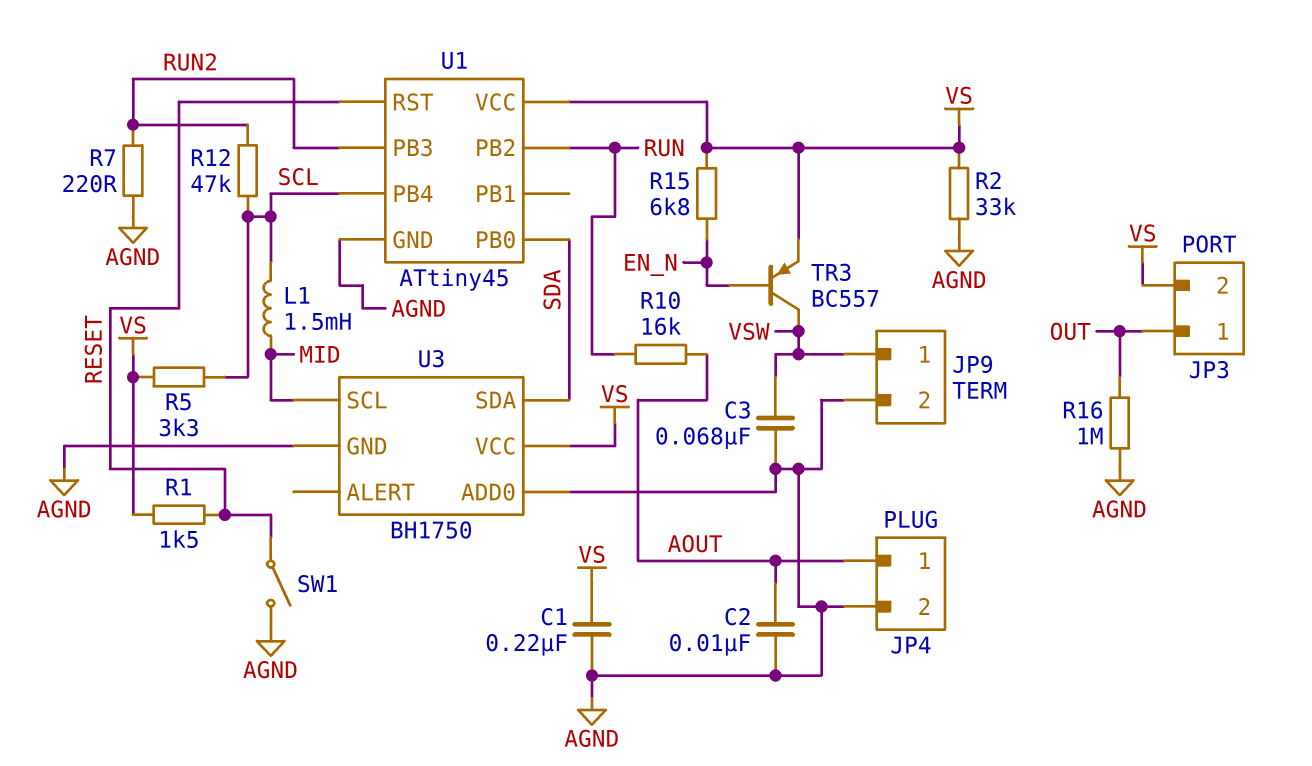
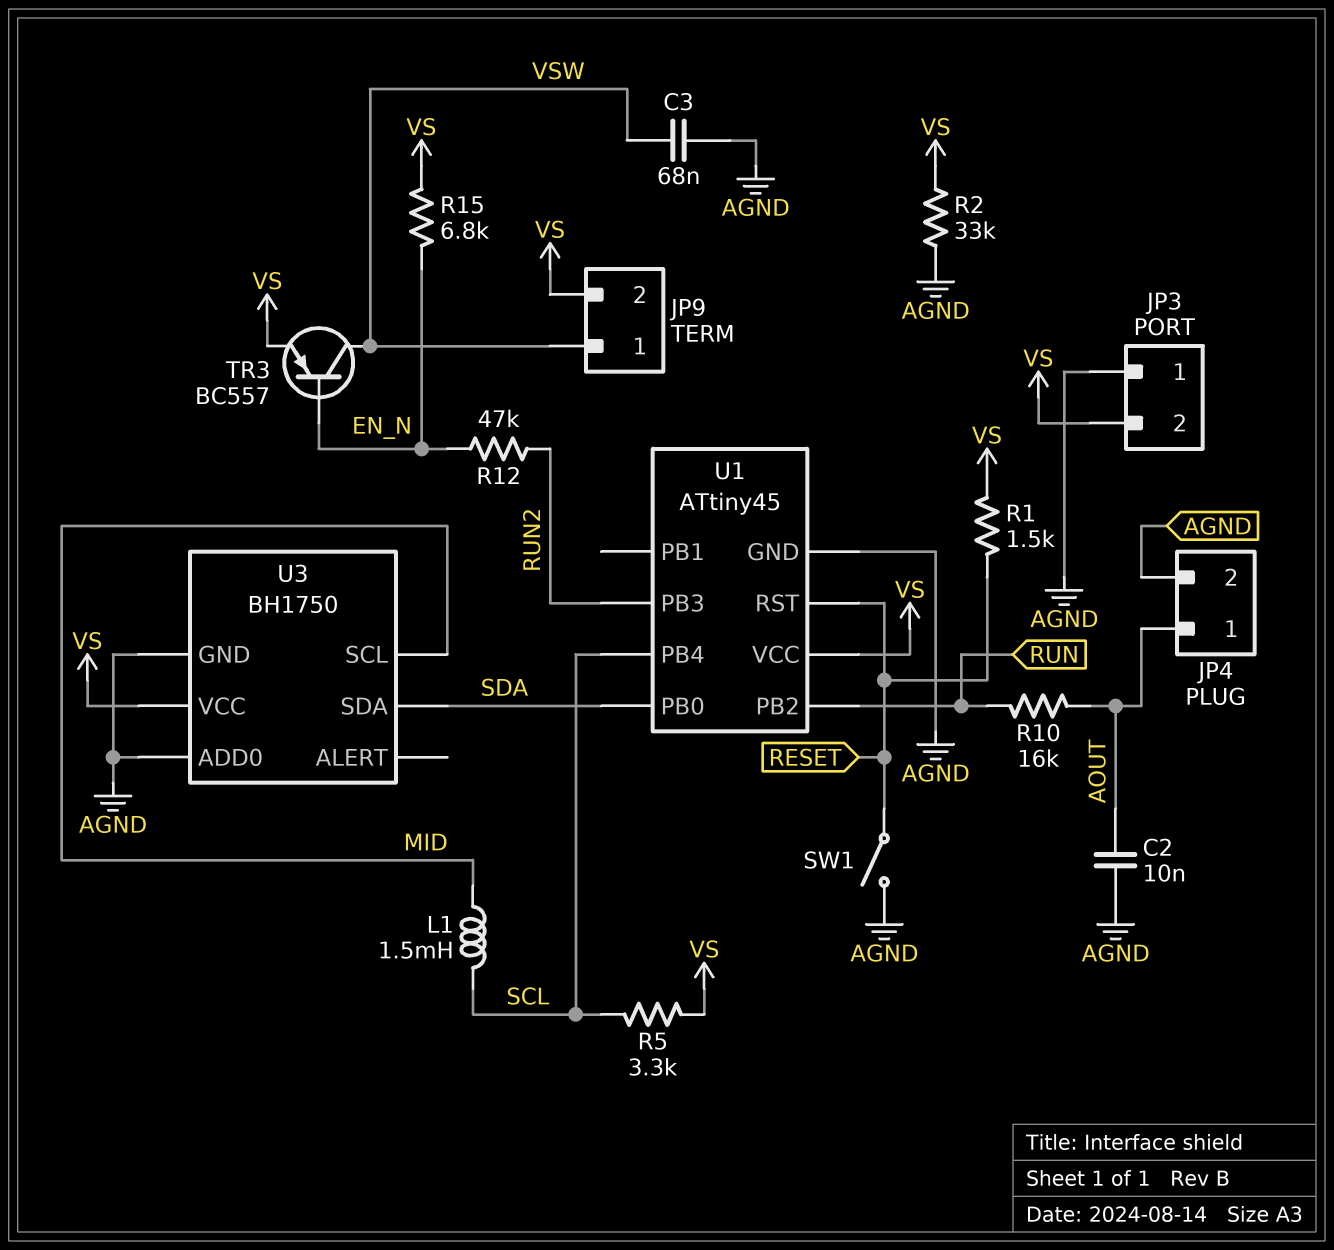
C1: 220nF (AGND, VS) -> none
JP3 pin 1: OUT -> AGND
JP9 pin 2: AGND -> VS
R7: 220 (AGND, RUN2) -> none
R12: 47k (RUN2, SCL) -> 47k (EN_N, RUN2)
R16: 1M (AGND, OUT) -> none

